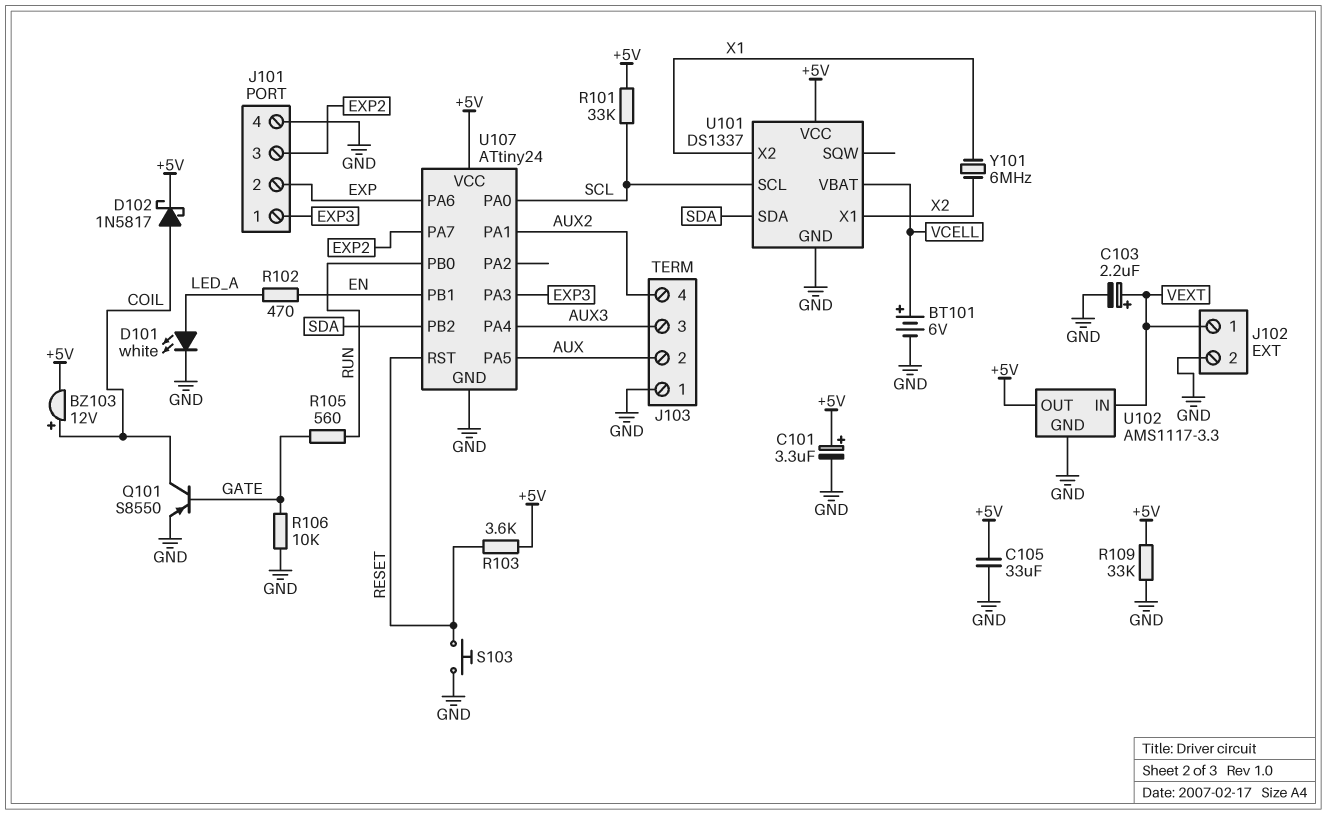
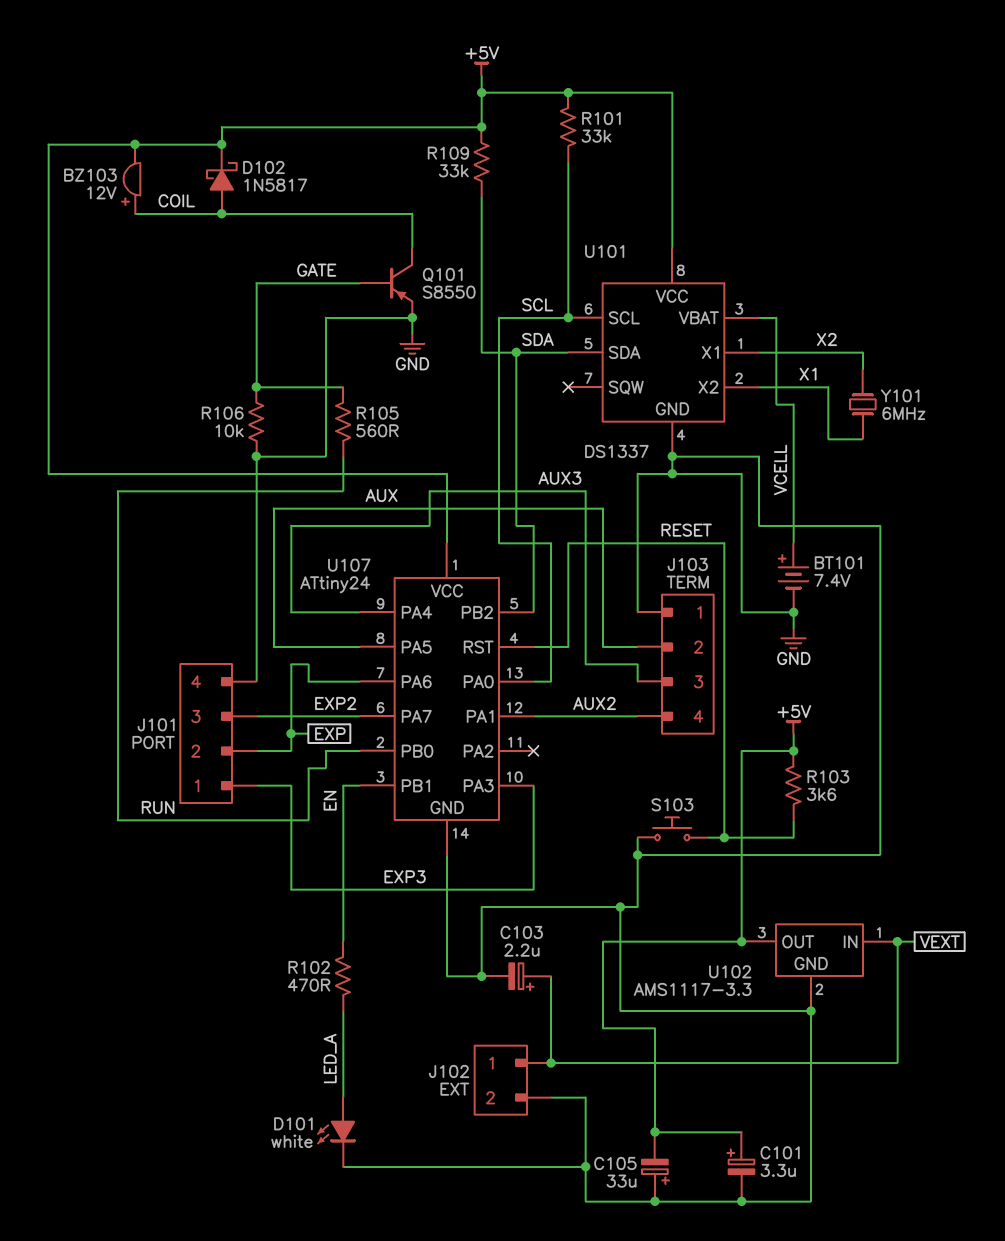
BT101: 6V (plus VCELL, minus GND) -> 7.4V (plus VCELL, minus GND)
C105: 33uF (+5V, GND) -> 33uF (plus GND, minus +5V)
R109: 33k (+5V, GND) -> 33k (+5V, SDA)

